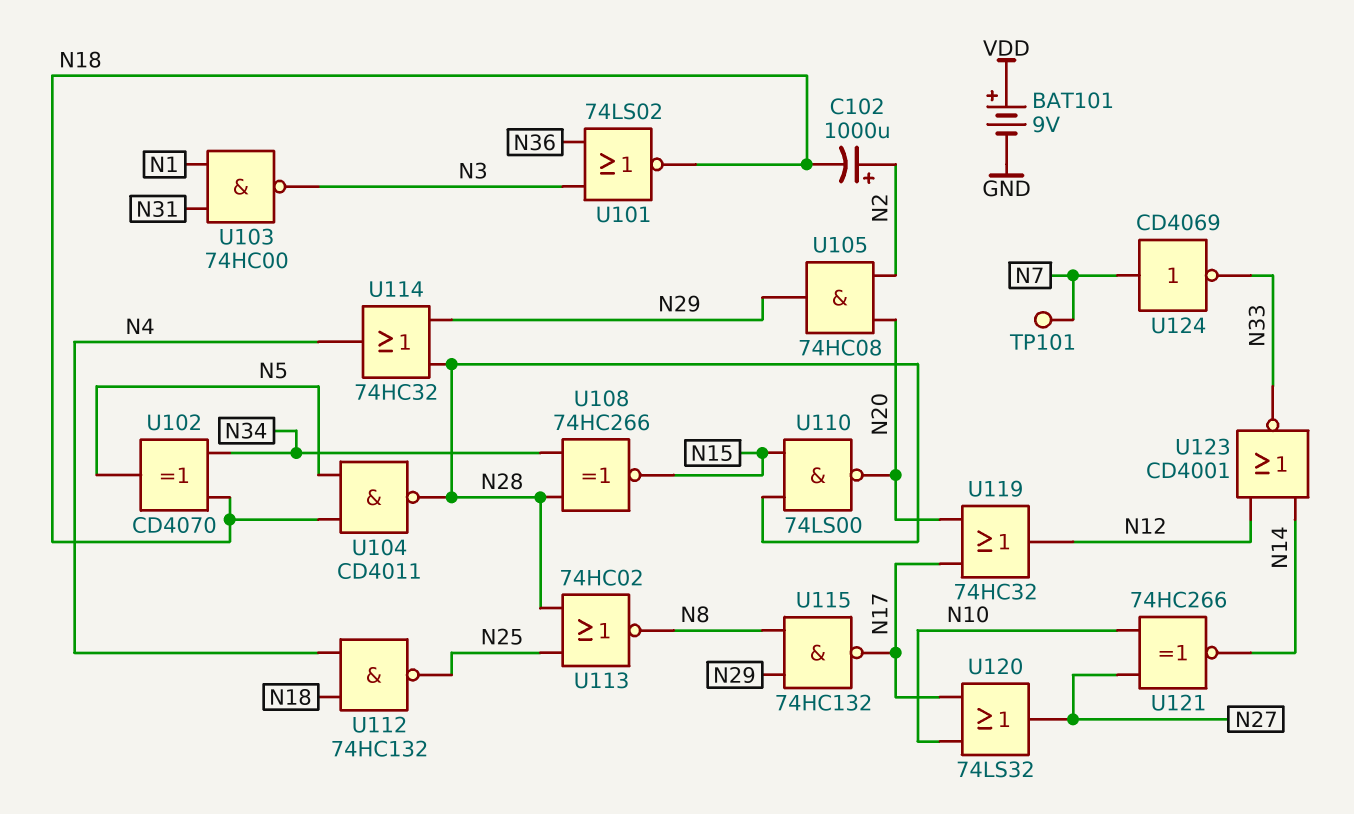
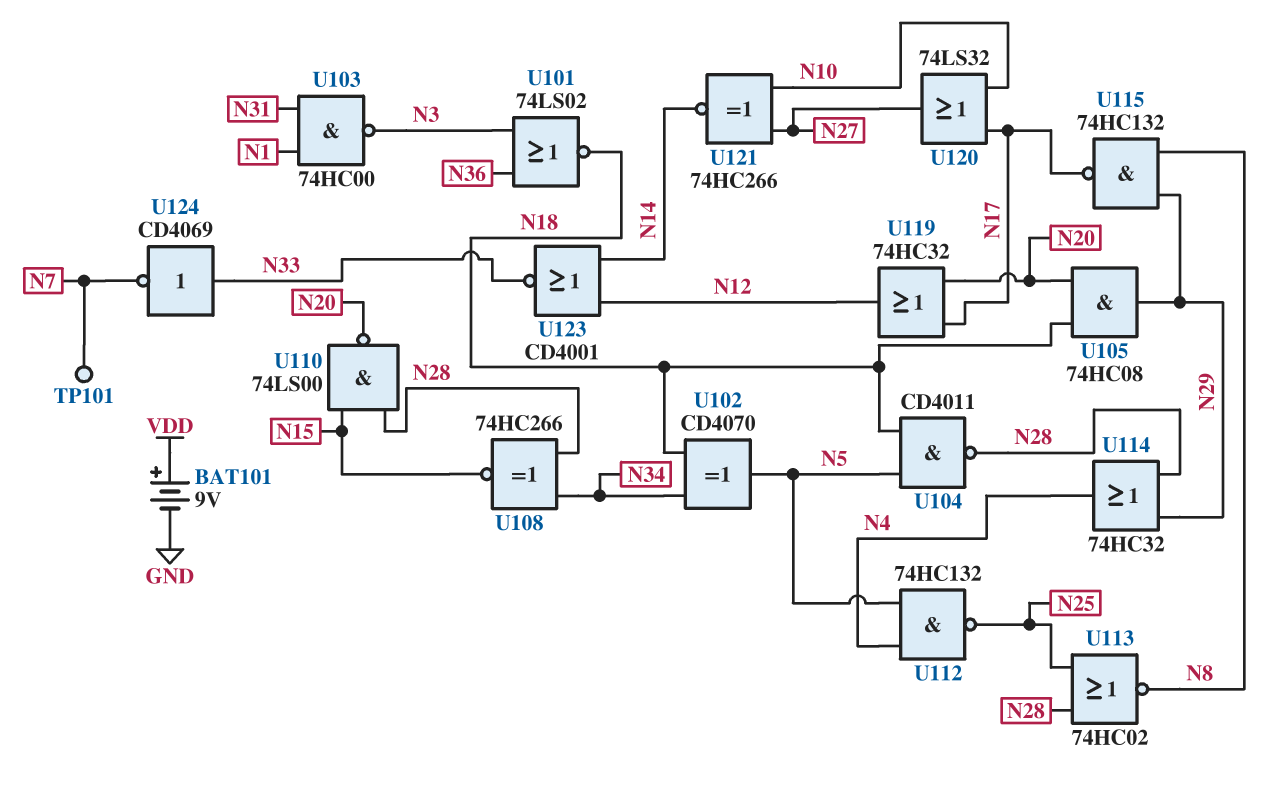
C102: 1000uF (plus N2, minus N18) -> none
U105: AND 74HC08 (in N2, in N20, out N29) -> AND 74HC08 (in N18, in N20, out N29)
U112: NAND 74HC132 (in N4, in N18, out N25) -> NAND 74HC132 (in N4, in N5, out N25)
U124: NOT CD4069 (in N7, out N33) -> NOT CD4069 (in N33, out N7)

